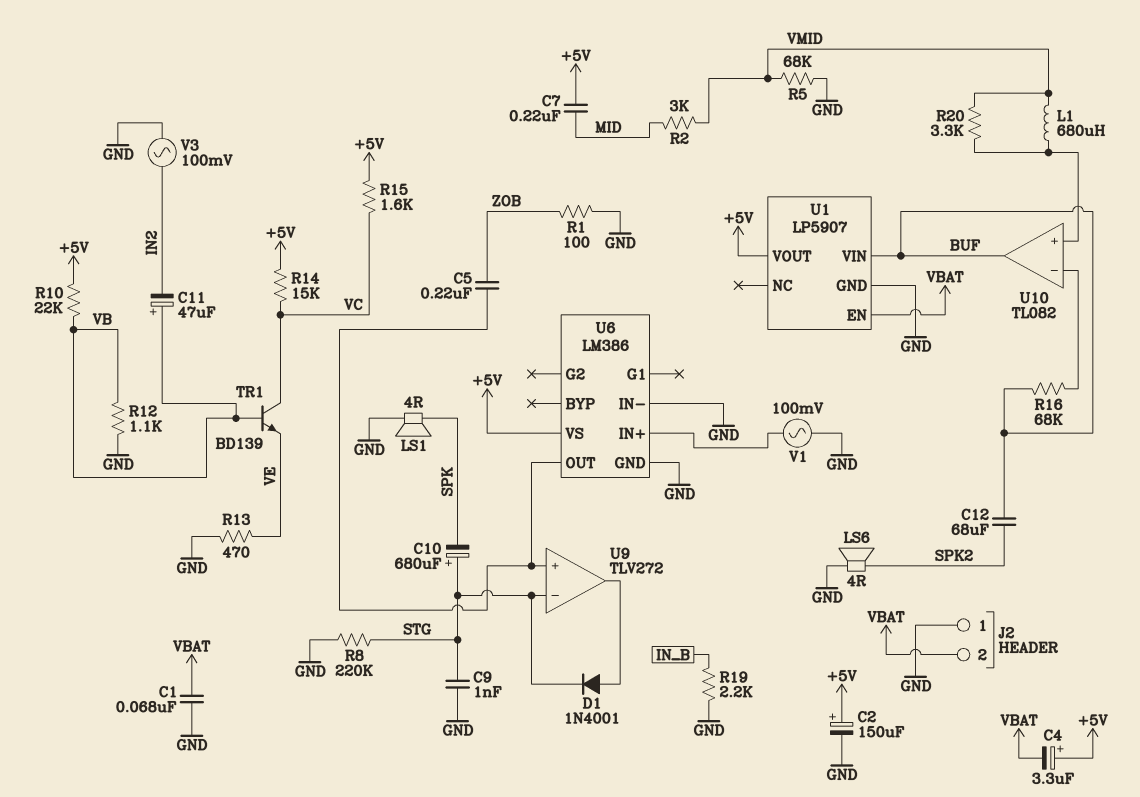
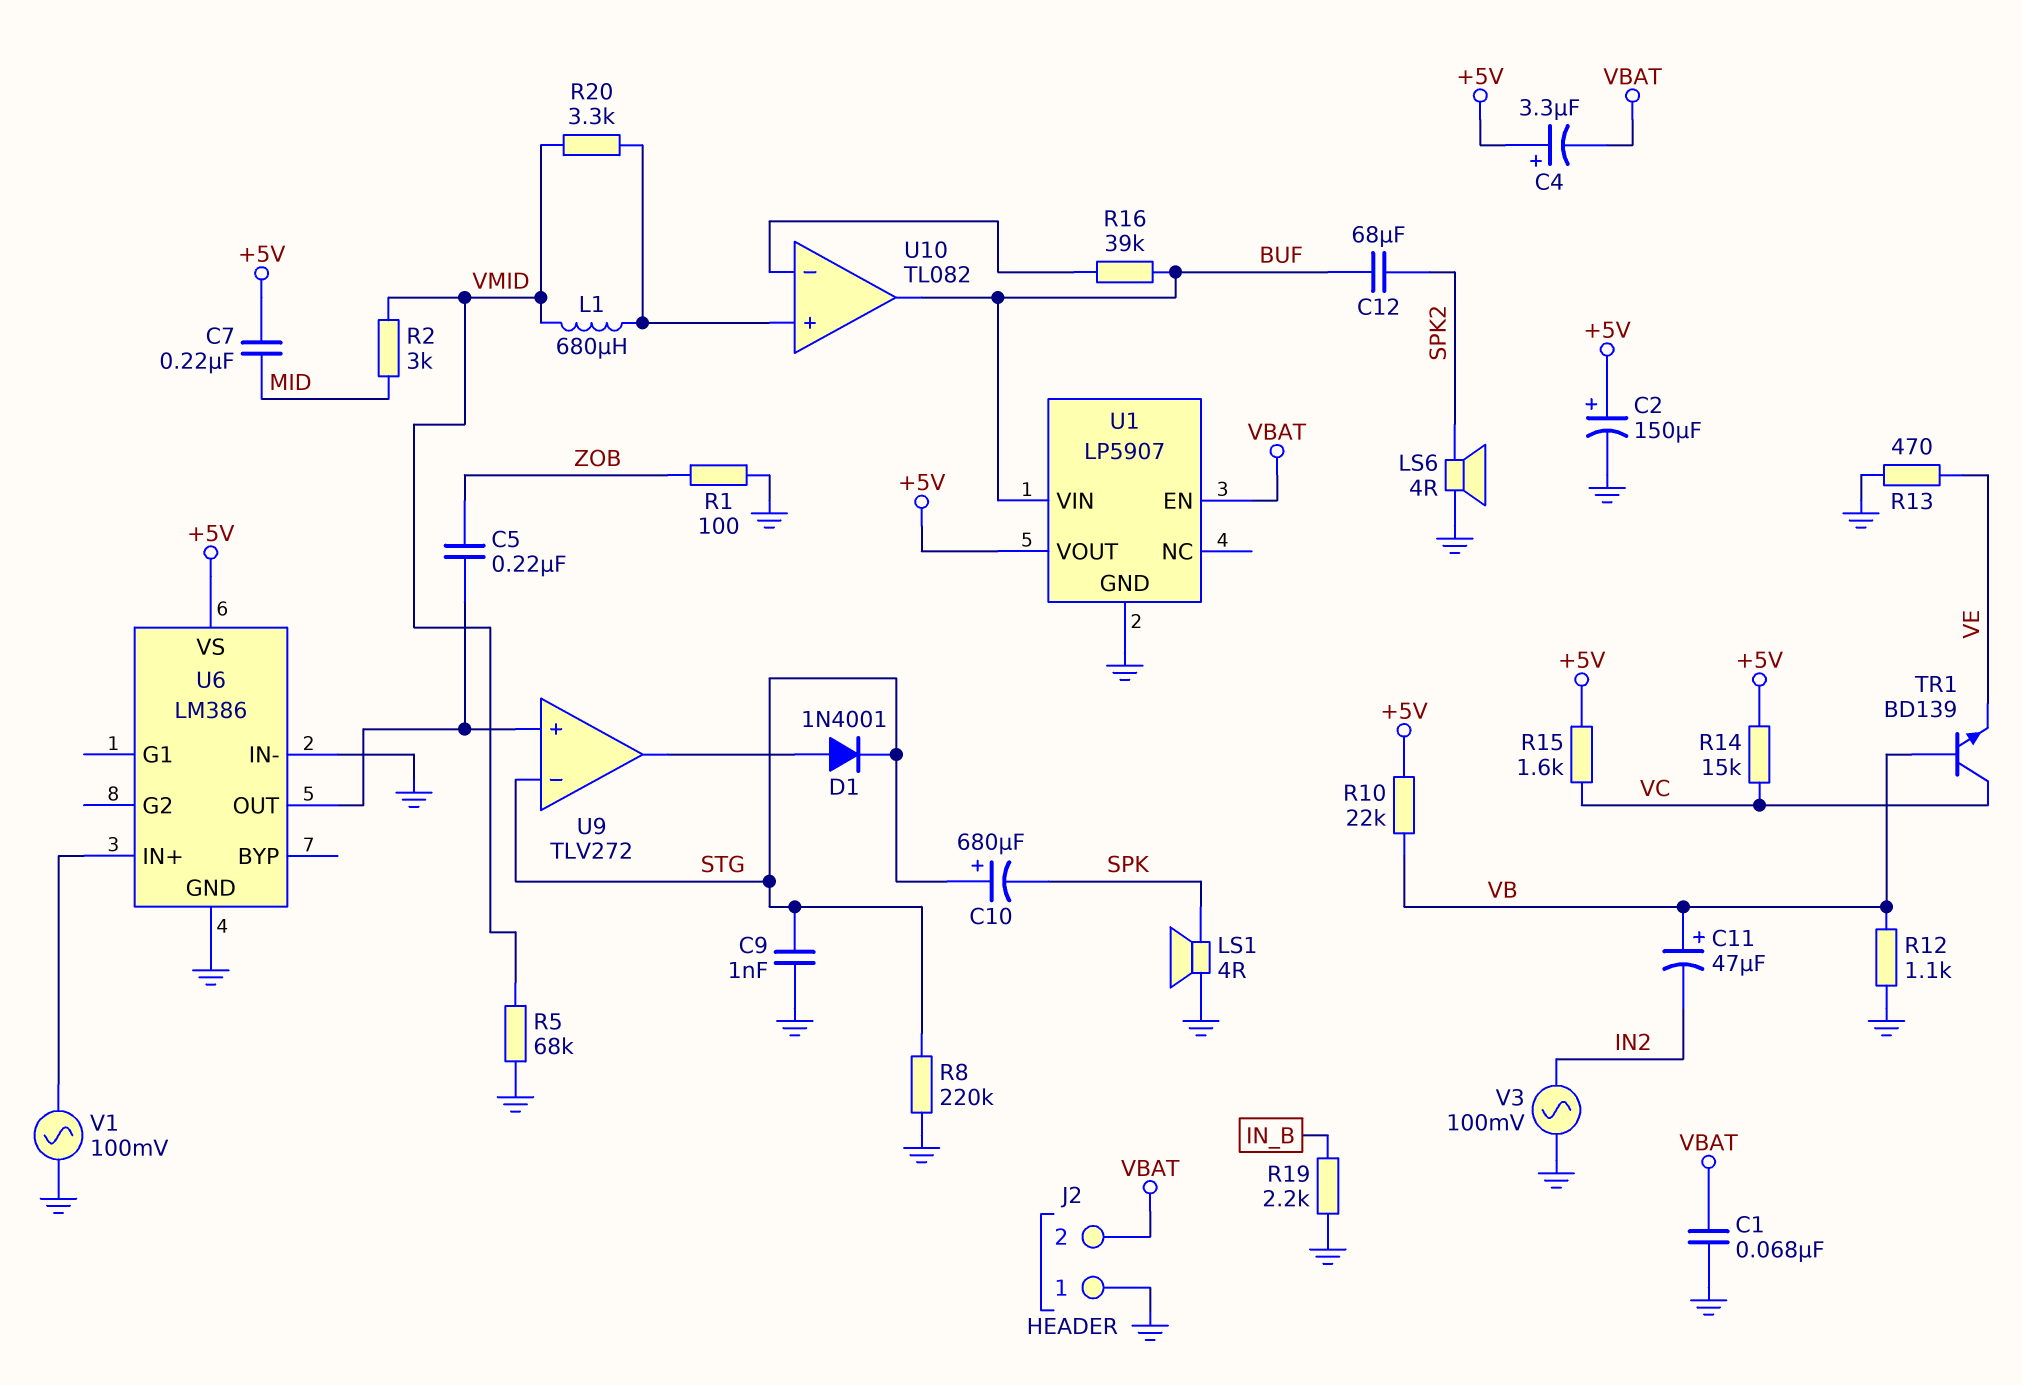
R16: 68k (BUF, U10/in-) -> 39k (BUF, U10/in-)

